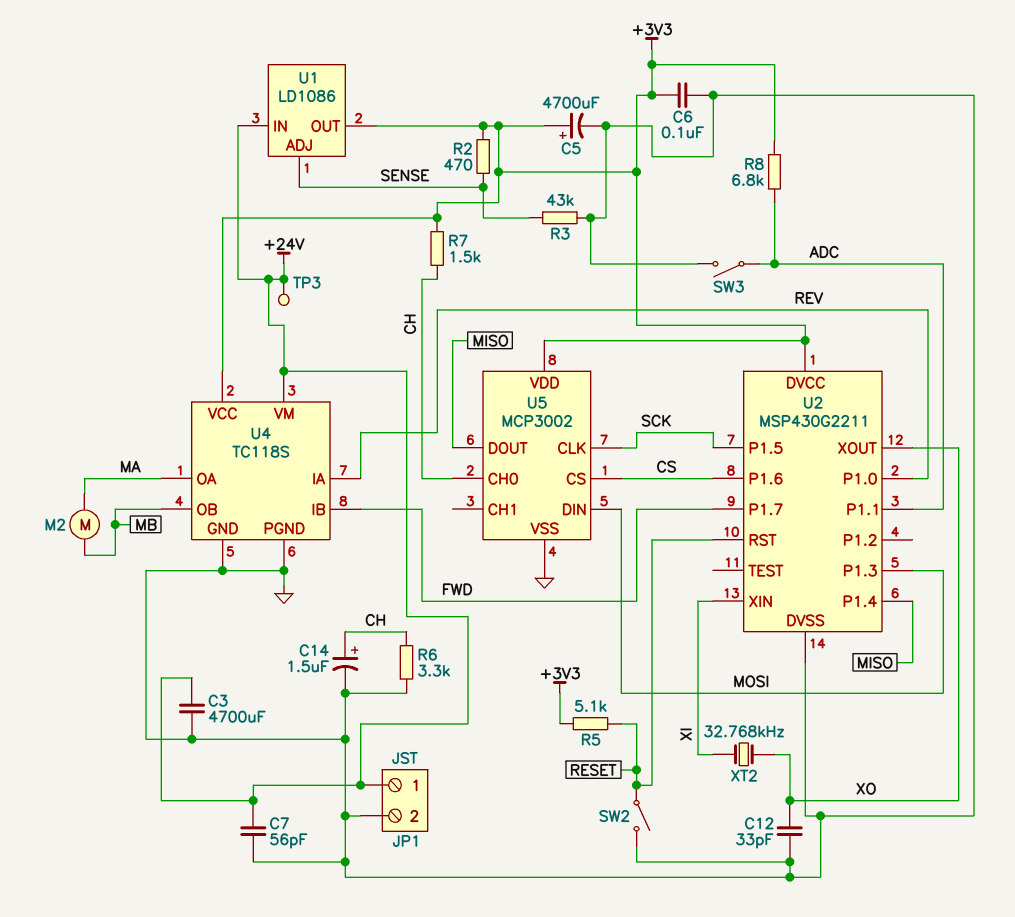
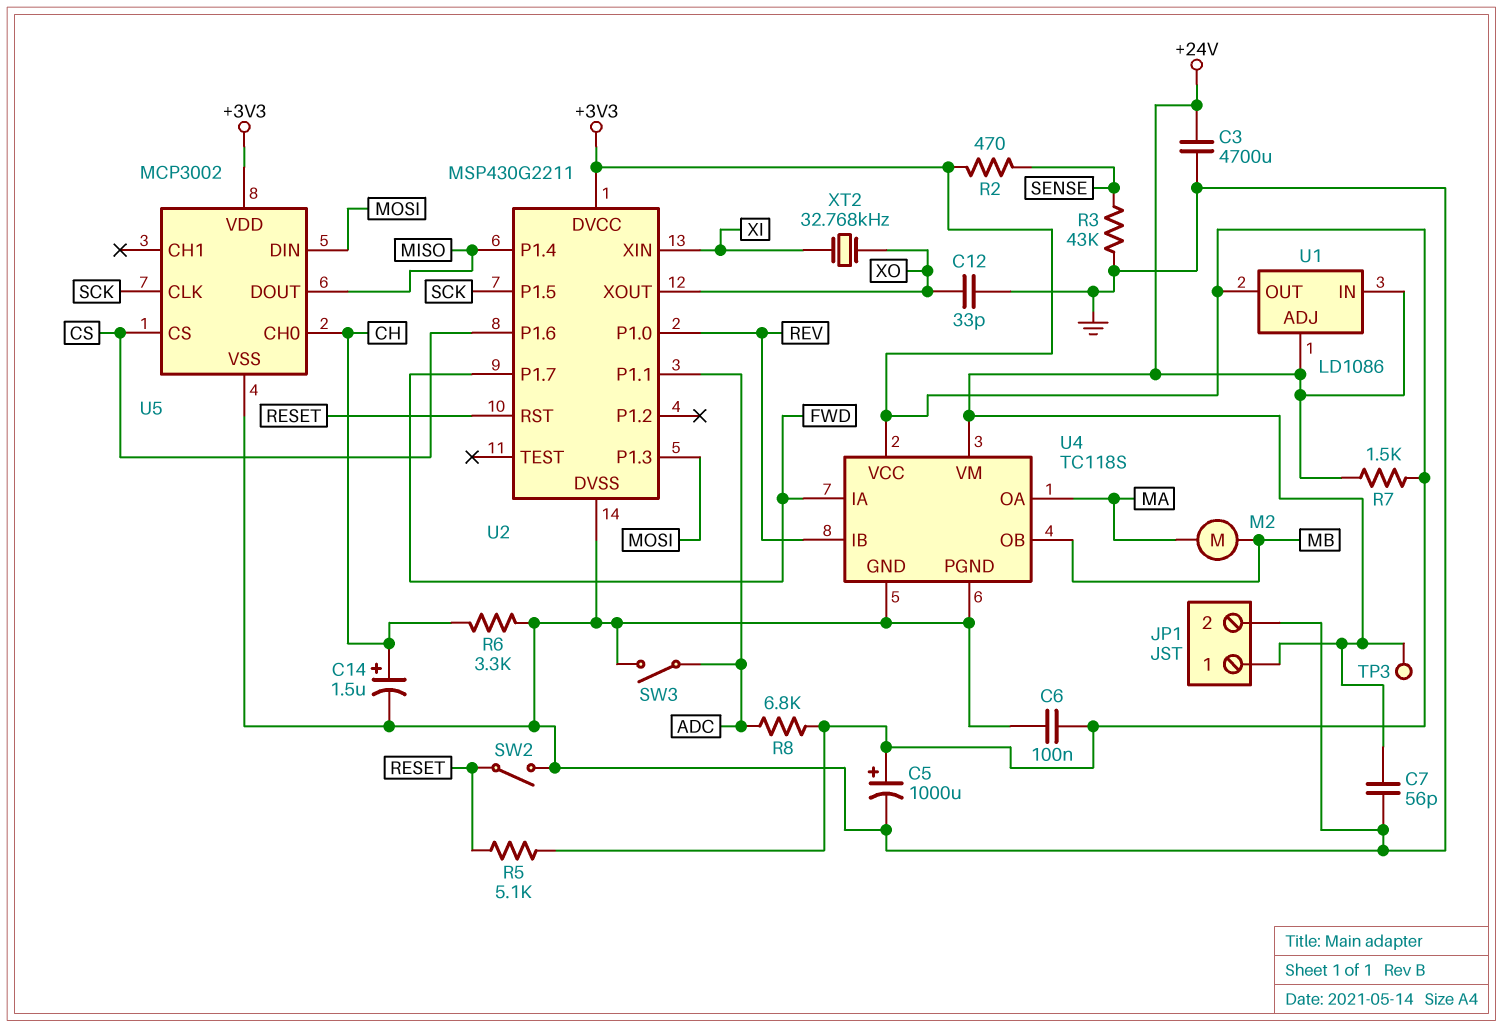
C5: 4700uF (plus +3V3, minus GND) -> 1000uF (plus +3V3, minus GND)
R7: 1.5k (+3V3, CH) -> 1.5k (+3V3, +24V)
U1 pin ADJ: SENSE -> +24V
U4 pin IA: REV -> FWD
U4 pin IB: FWD -> REV

